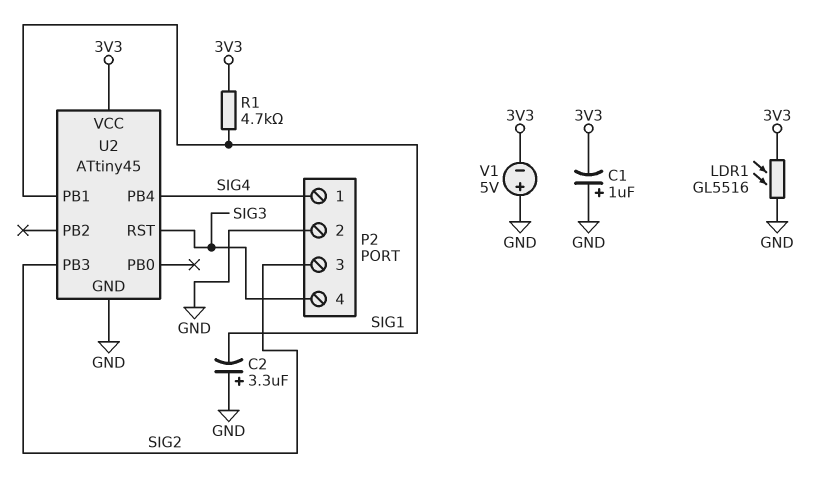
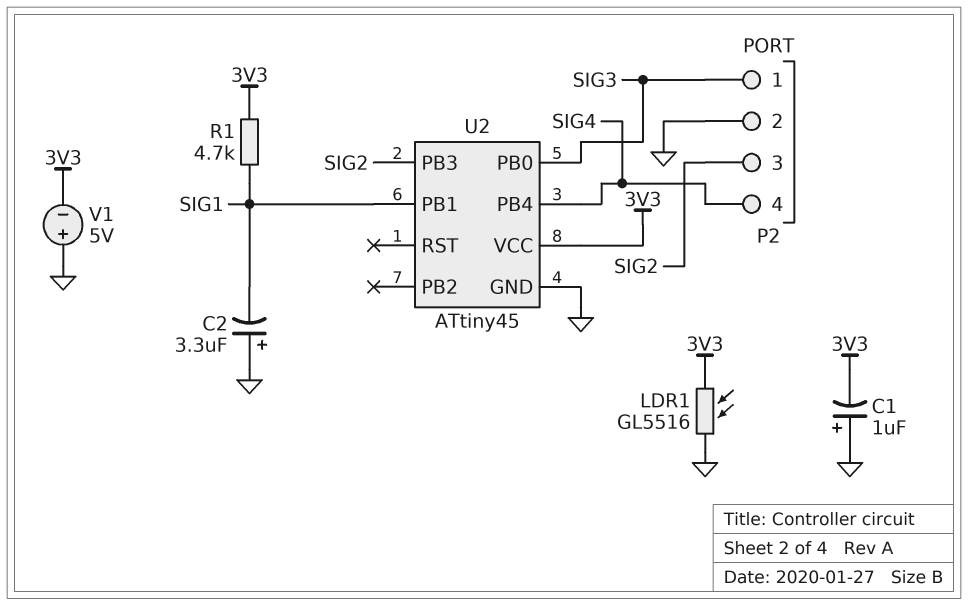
P2 pin 1: SIG4 -> SIG3
P2 pin 4: SIG3 -> SIG4
U2 pin PB0: none -> SIG3
U2 pin RST: SIG3 -> none

